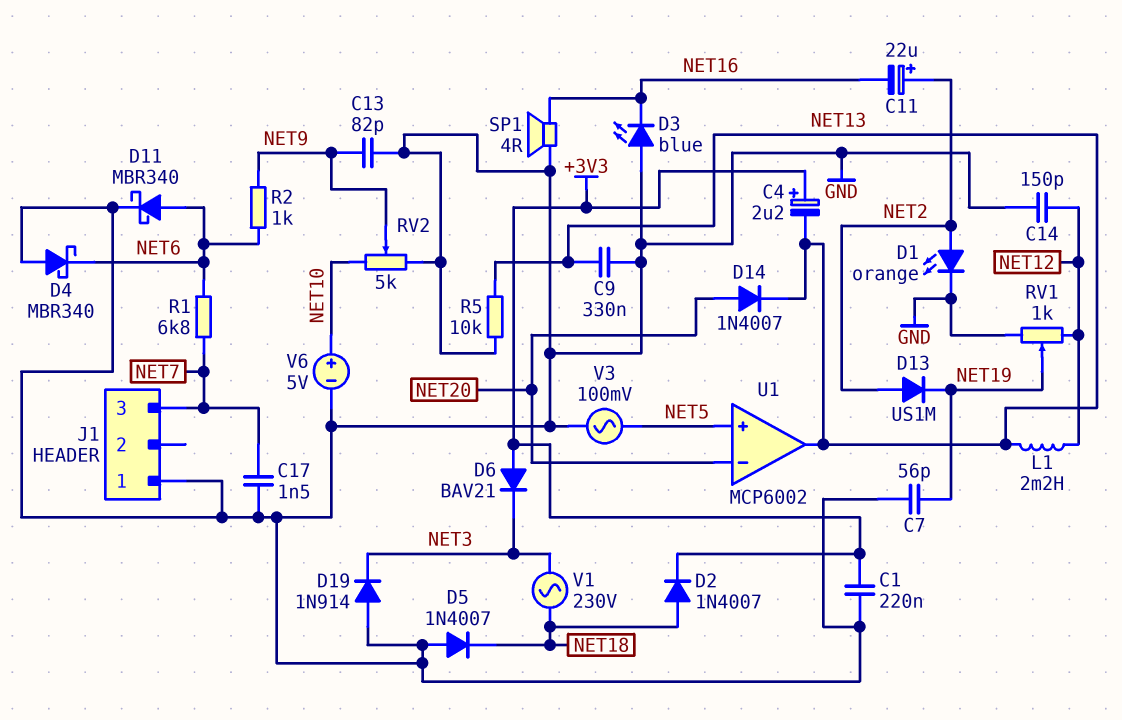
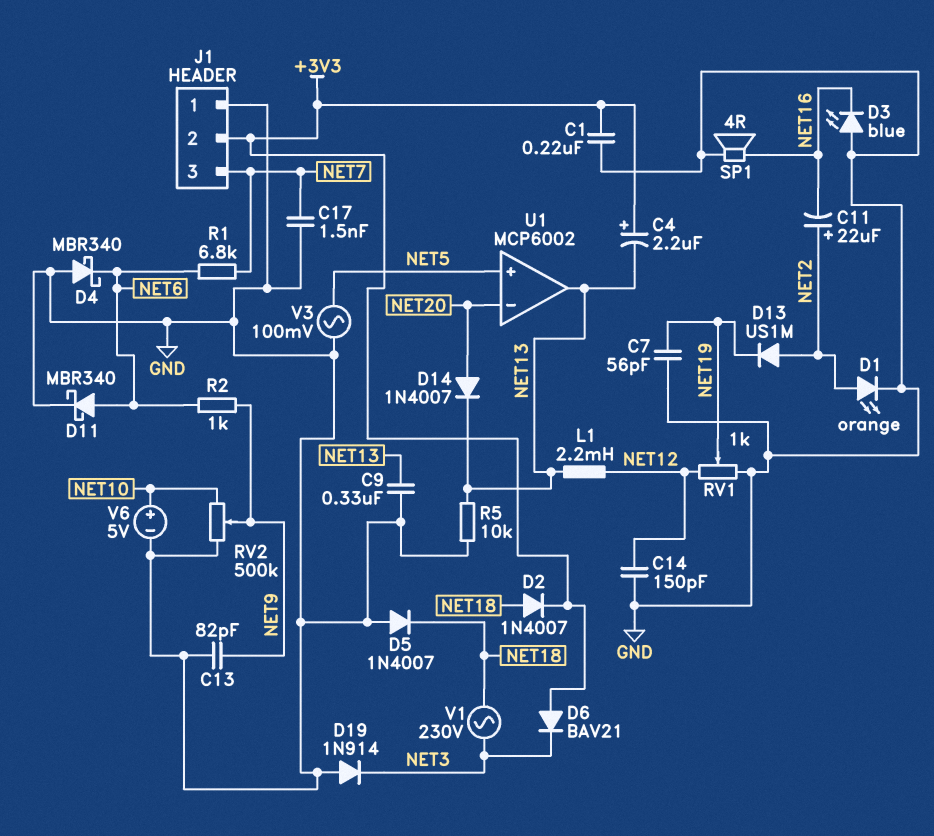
J1 pin 2: none -> +3V3
RV2: 5k (GND, NET10, wiper NET9) -> 500k (GND, NET10, wiper NET9)

